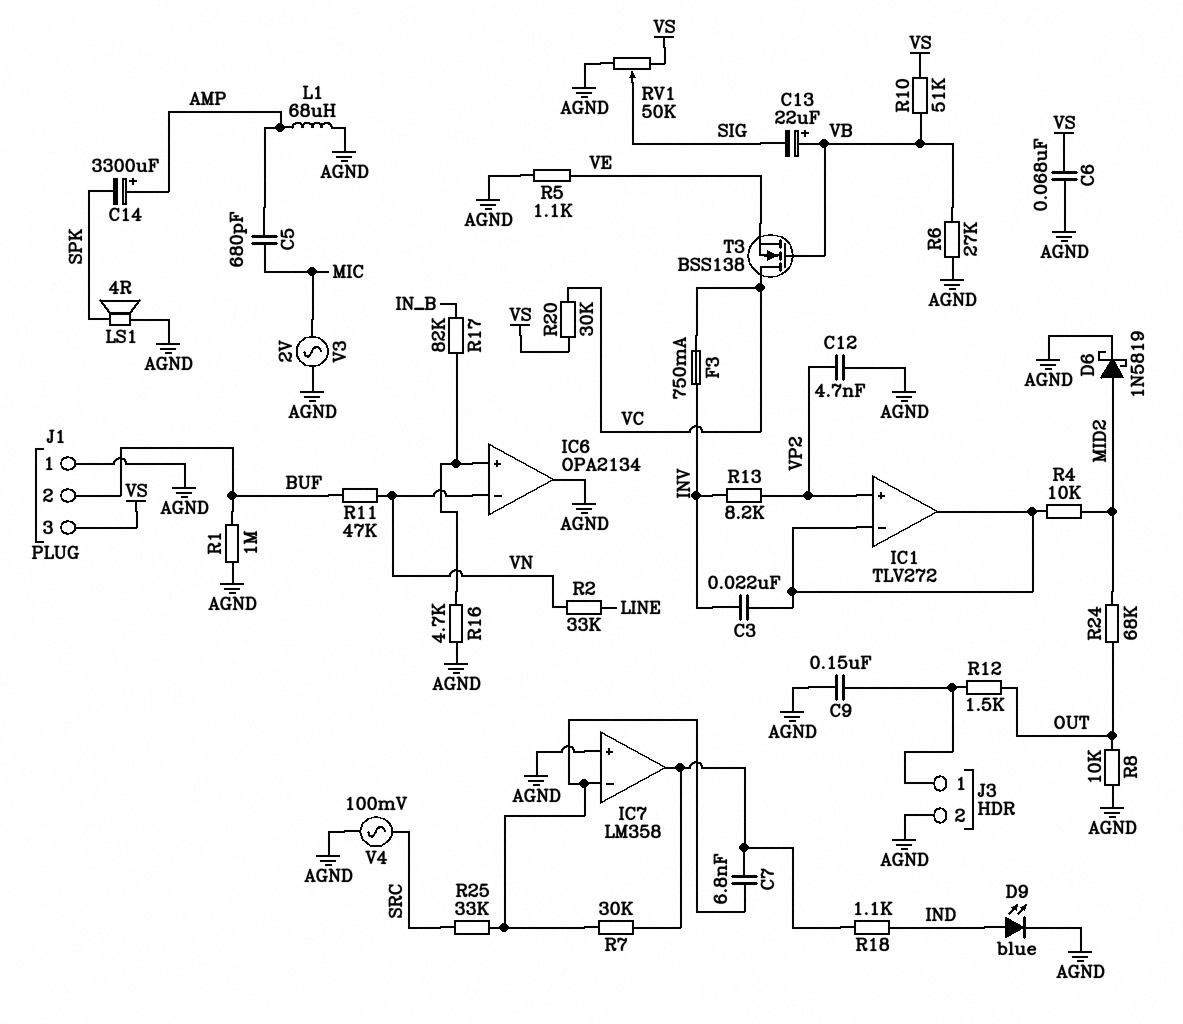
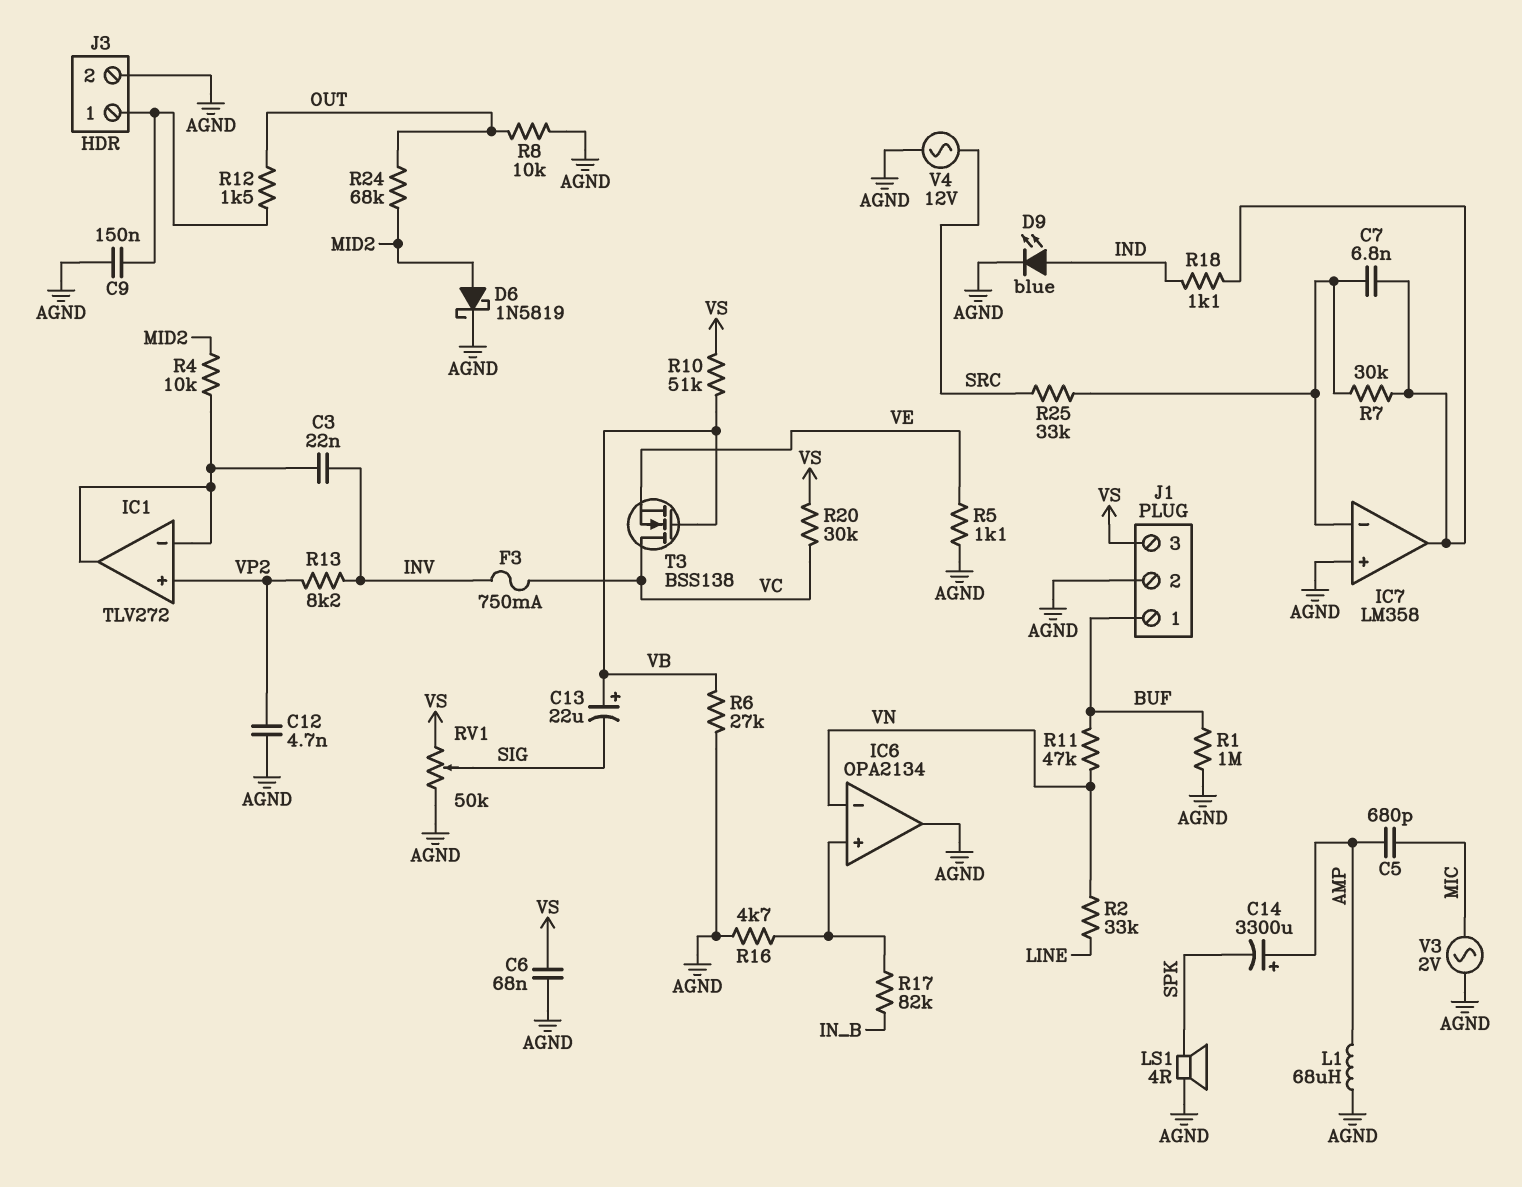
J1 pin 1: AGND -> BUF
J1 pin 2: BUF -> AGND
V4: AC 100mV (AGND, SRC) -> AC 12V (AGND, SRC)

